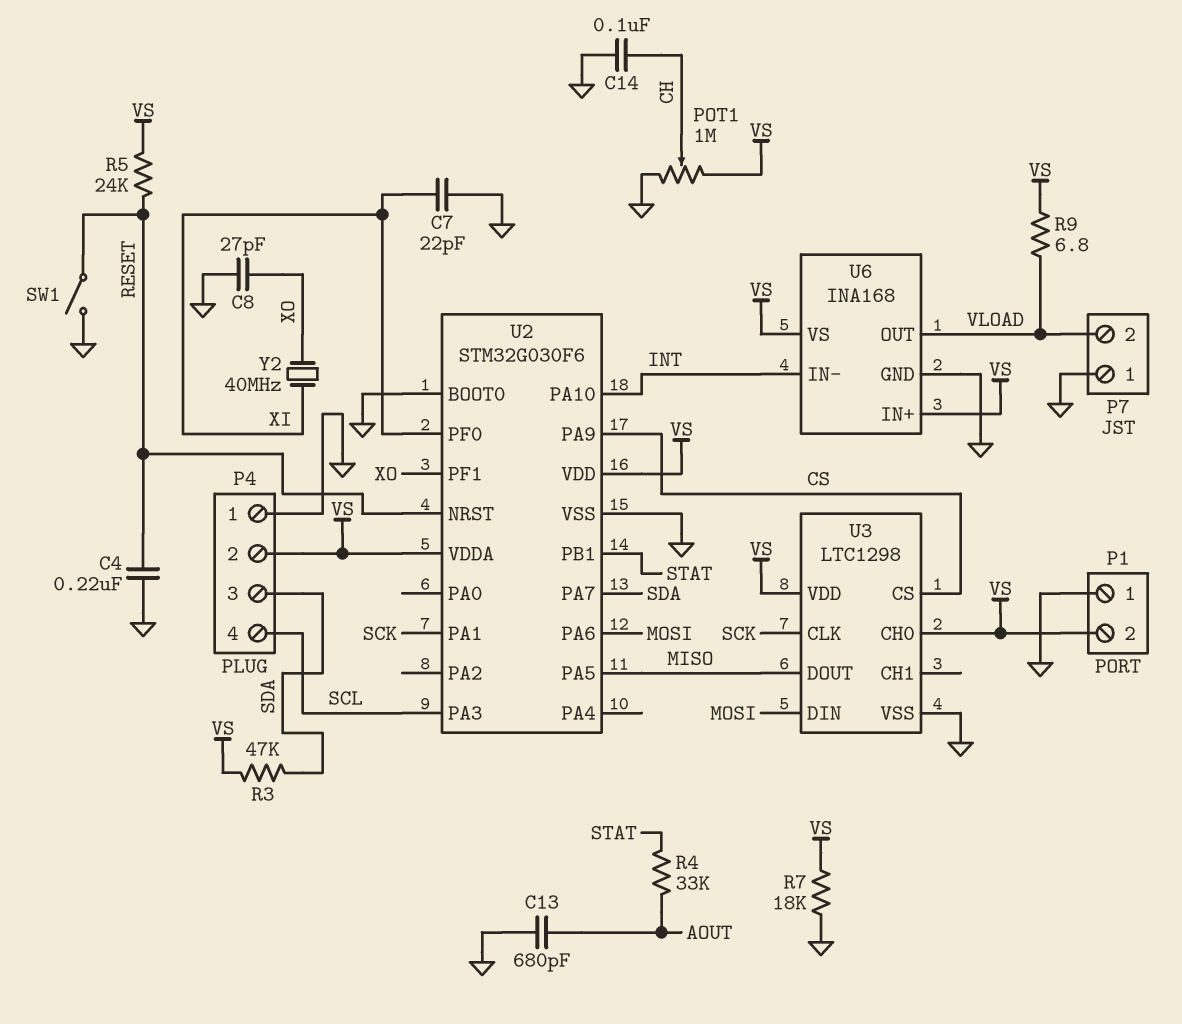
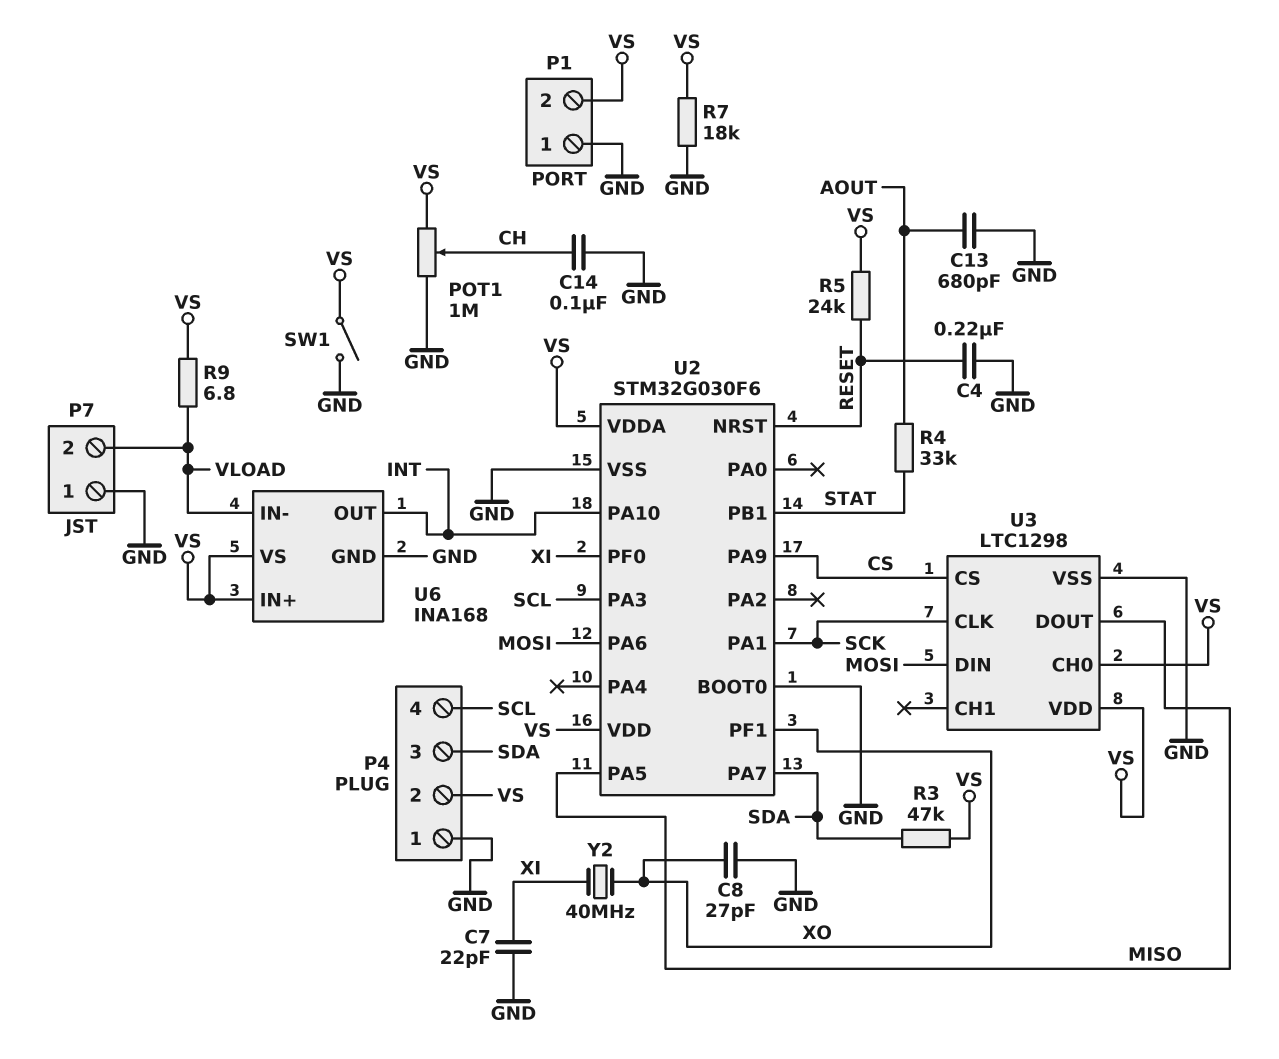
SW1: switch (GND, RESET) -> switch (GND, VS)
U6 pin IN-: INT -> VLOAD
U6 pin OUT: VLOAD -> INT

